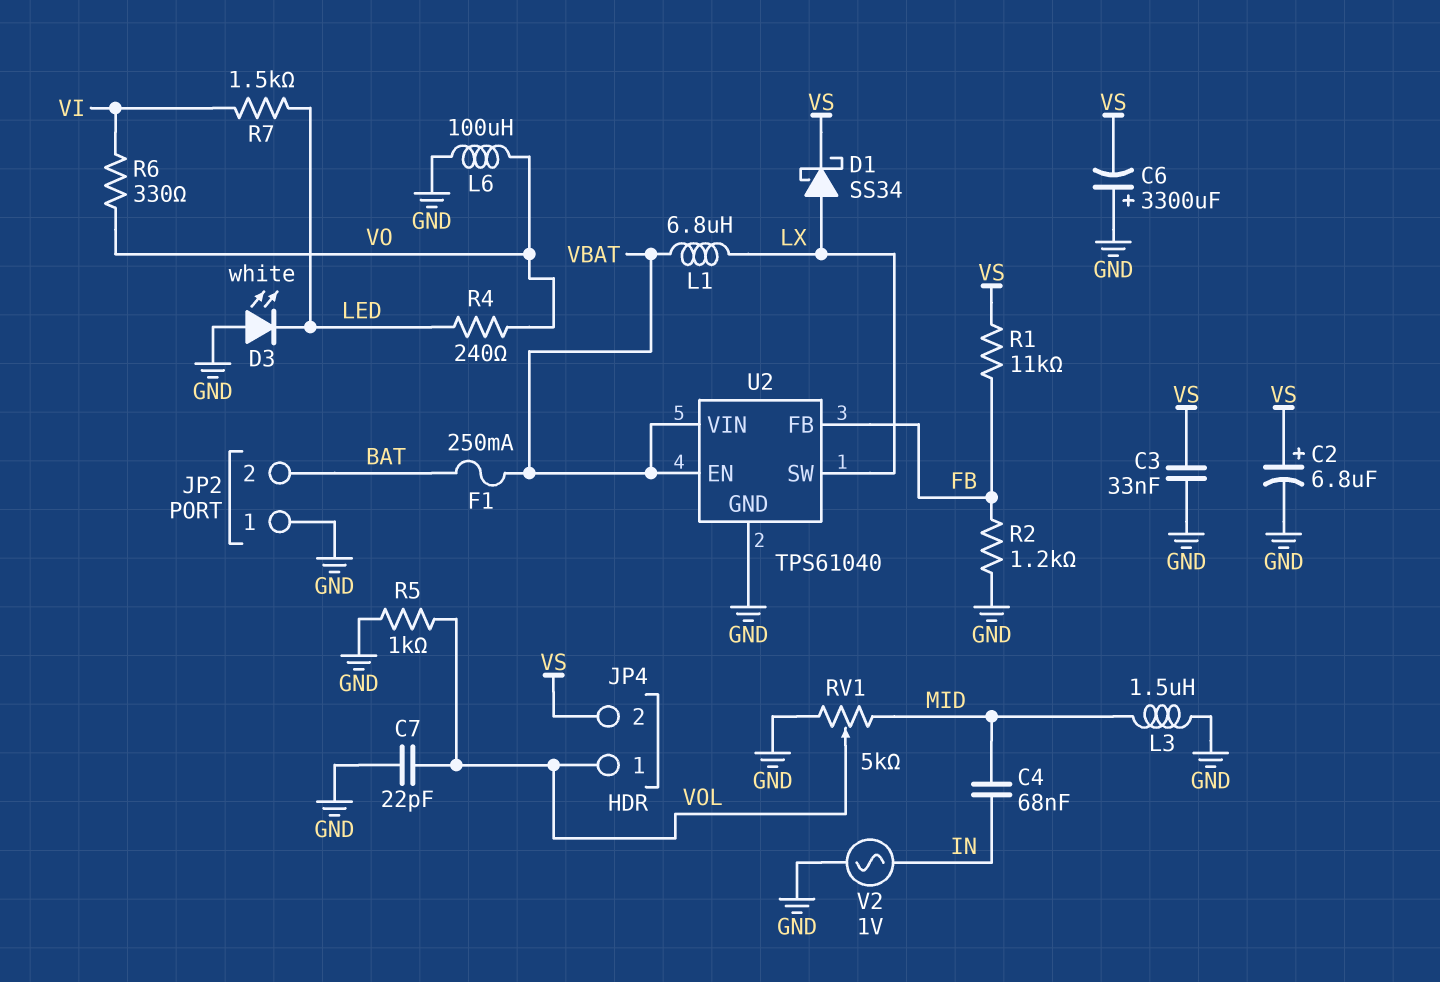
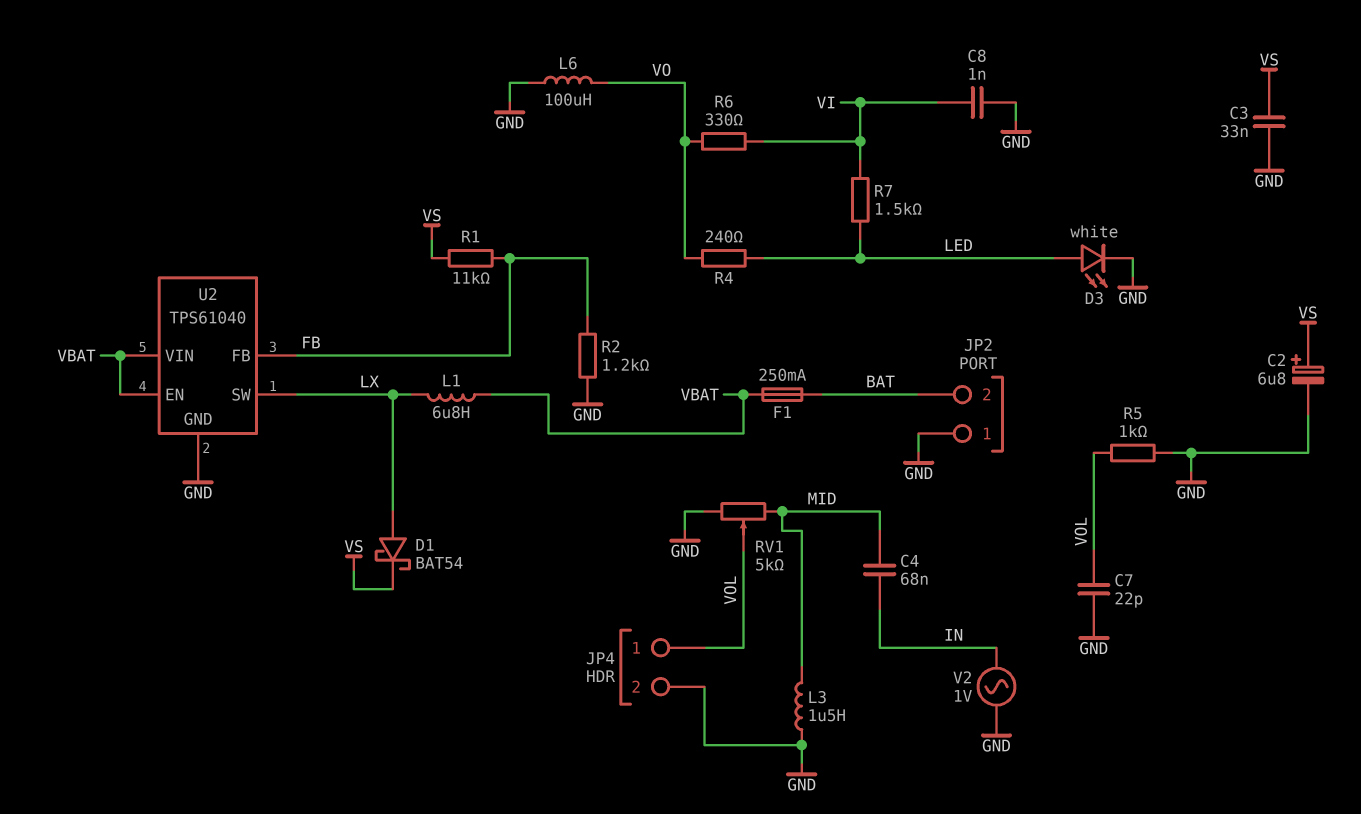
C6: 3300uF (plus GND, minus VS) -> none
C8: none -> 1nF (GND, VI)
D1: schottky SS34 (A LX, K VS) -> schottky BAT54 (A LX, K VS)
D3: LED white (A GND, K LED) -> LED white (A LED, K GND)
JP4 pin 2: VS -> GND

